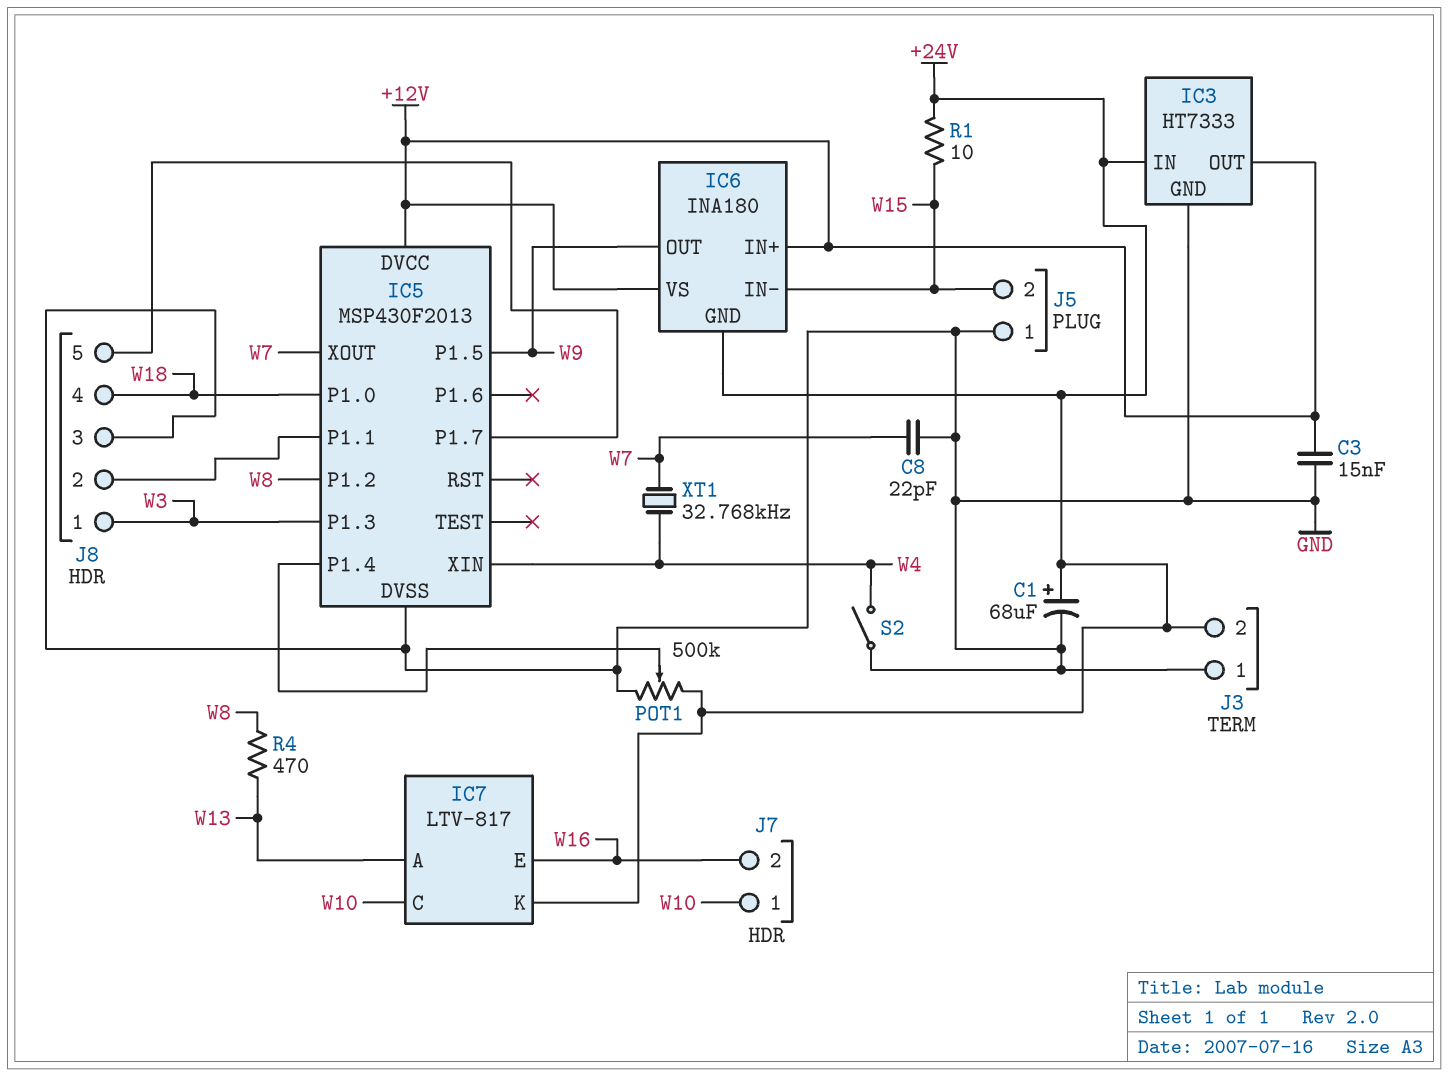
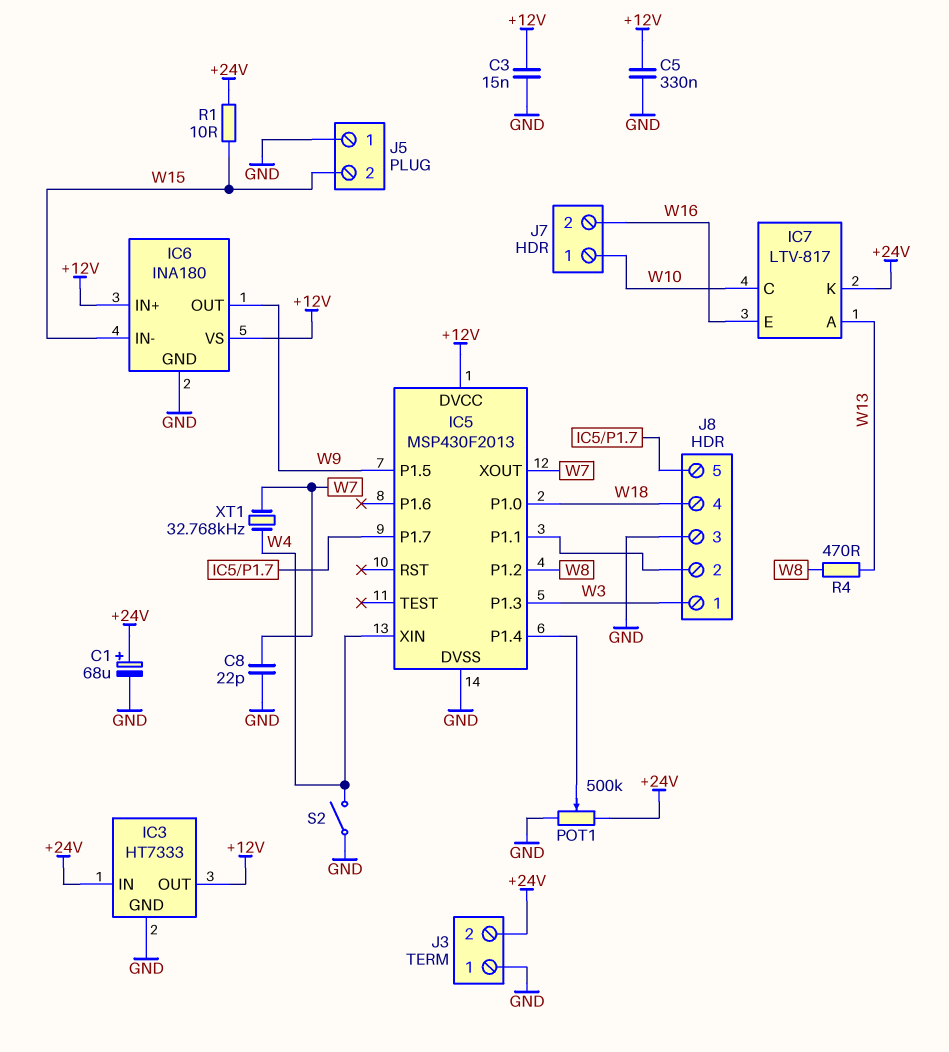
C5: none -> 330nF (+12V, GND)
IC6 pin GND: +24V -> GND

